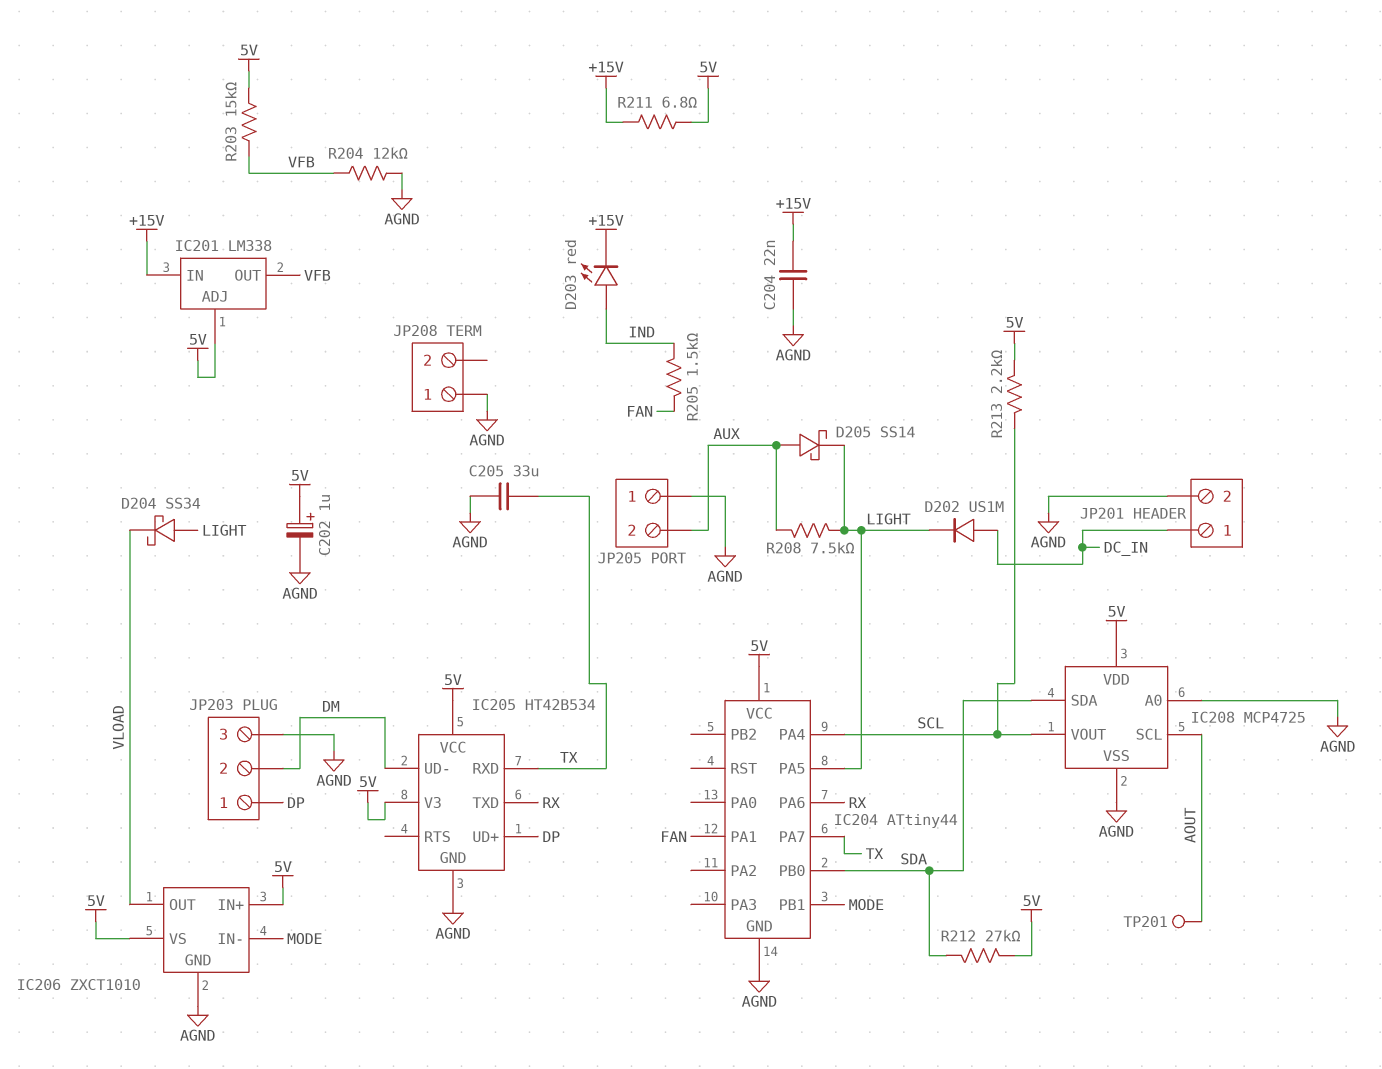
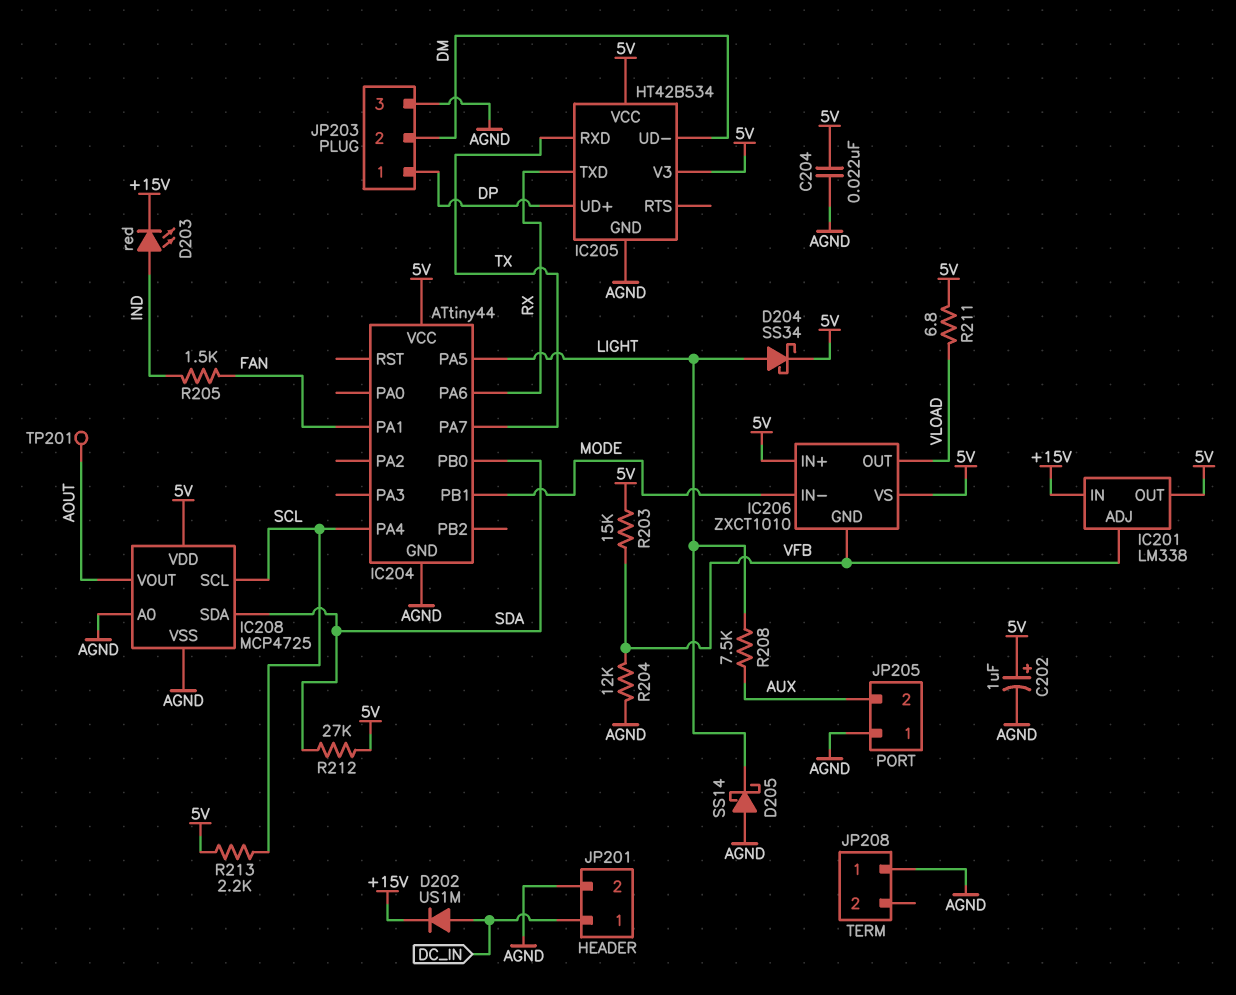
C204: 22nF (+15V, AGND) -> 22nF (5V, AGND)
C205: 33uF (AGND, TX) -> none
D202: diode US1M (A DC_IN, K LIGHT) -> diode US1M (A DC_IN, K +15V)
D204: schottky SS34 (A LIGHT, K VLOAD) -> schottky SS34 (A LIGHT, K 5V)
D205: schottky SS14 (A AUX, K LIGHT) -> schottky SS14 (A AGND, K LIGHT)
IC201 pin ADJ: 5V -> VFB
IC201 pin OUT: VFB -> 5V
IC206 pin GND: AGND -> VFB
IC208 pin SCL: AOUT -> SCL
IC208 pin VOUT: SCL -> AOUT
R211: 6.8 (+15V, 5V) -> 6.8 (5V, VLOAD)

